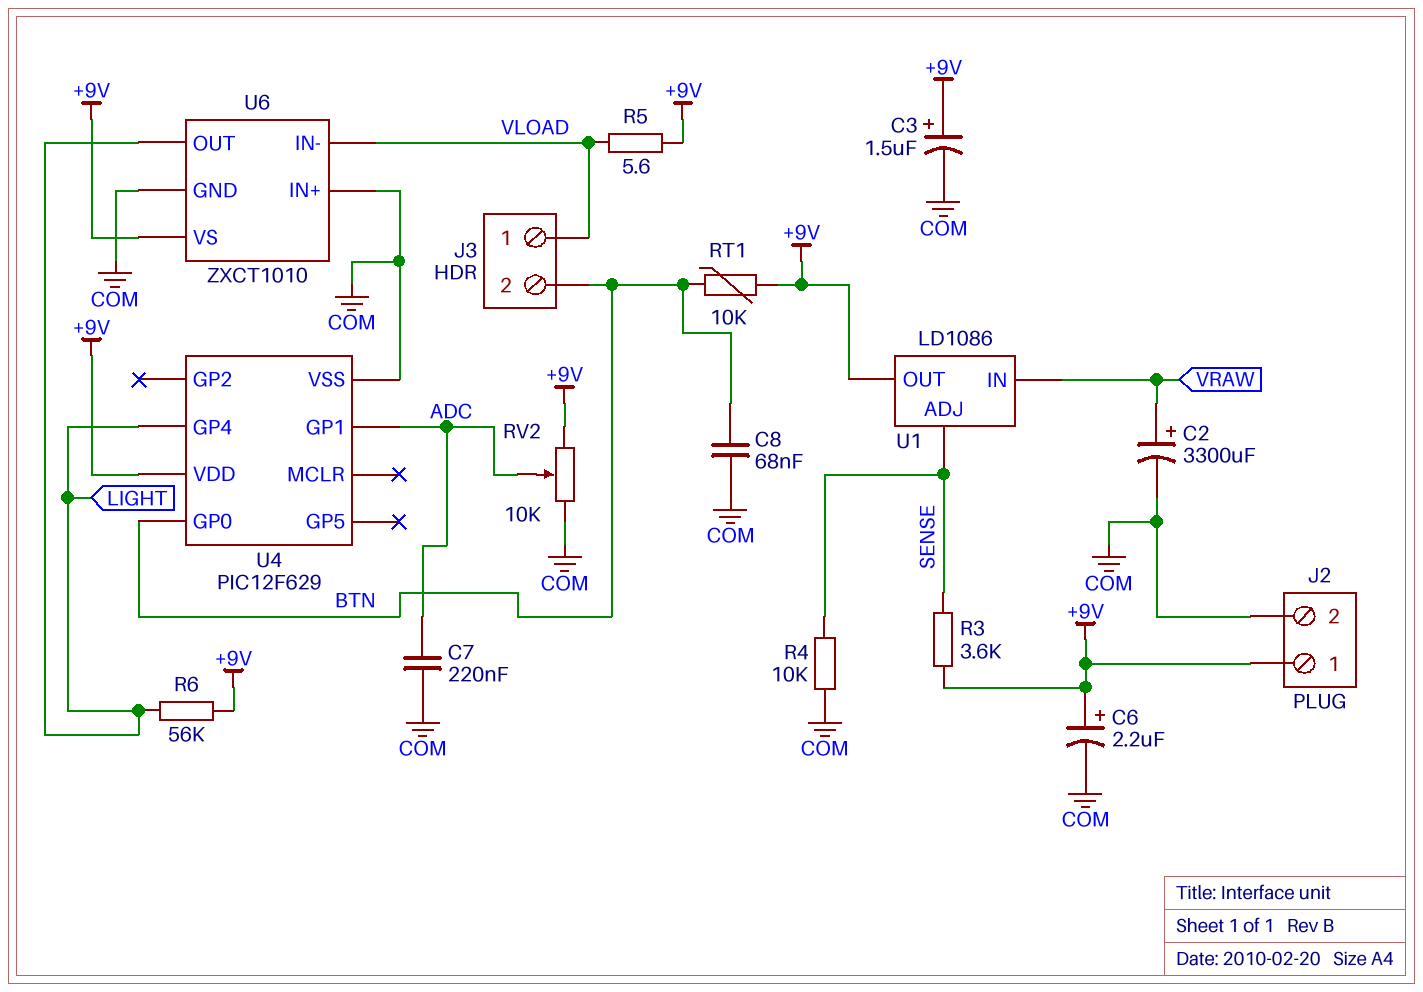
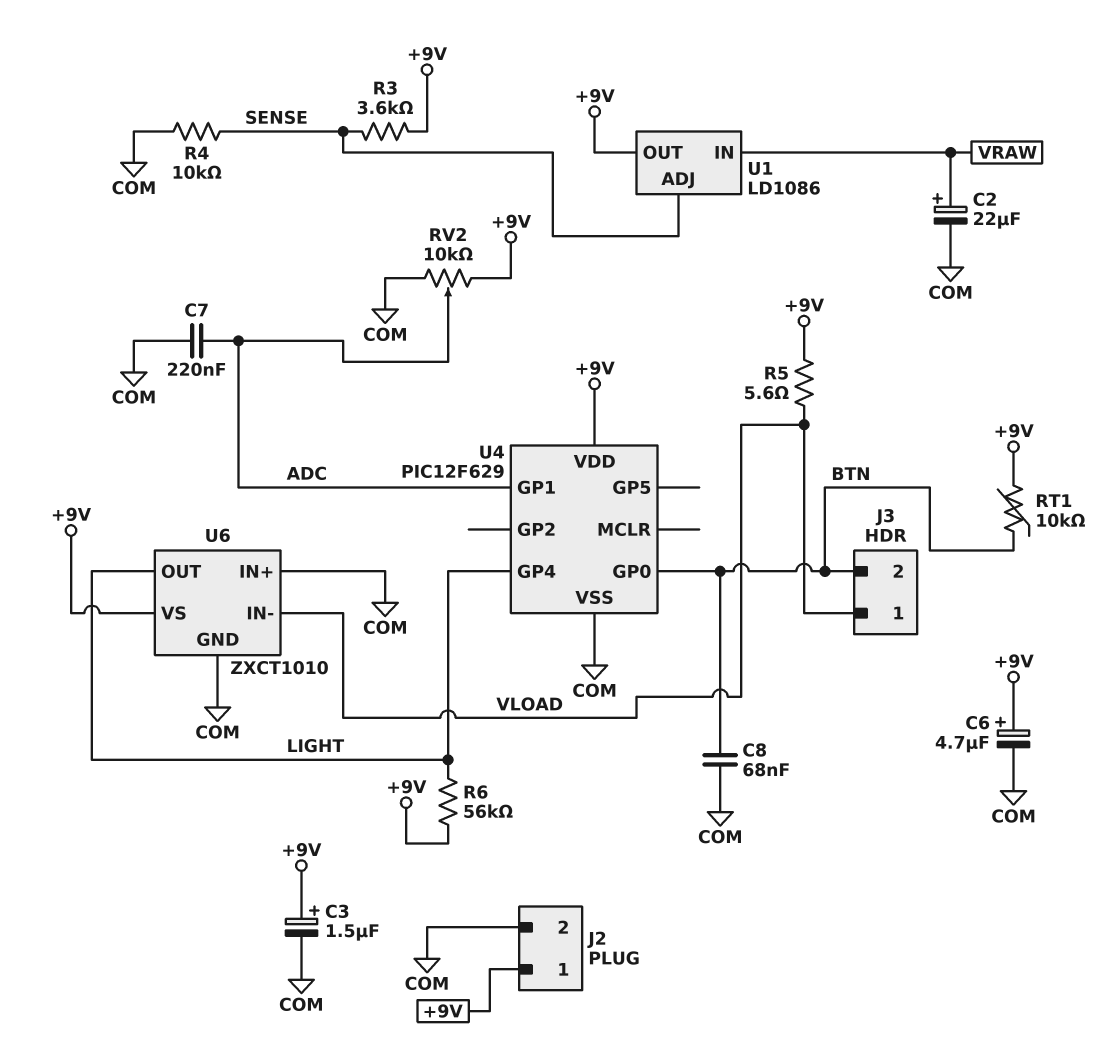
C2: 3300uF (plus VRAW, minus COM) -> 22uF (plus VRAW, minus COM)
C6: 2.2uF (plus +9V, minus COM) -> 4.7uF (plus +9V, minus COM)

